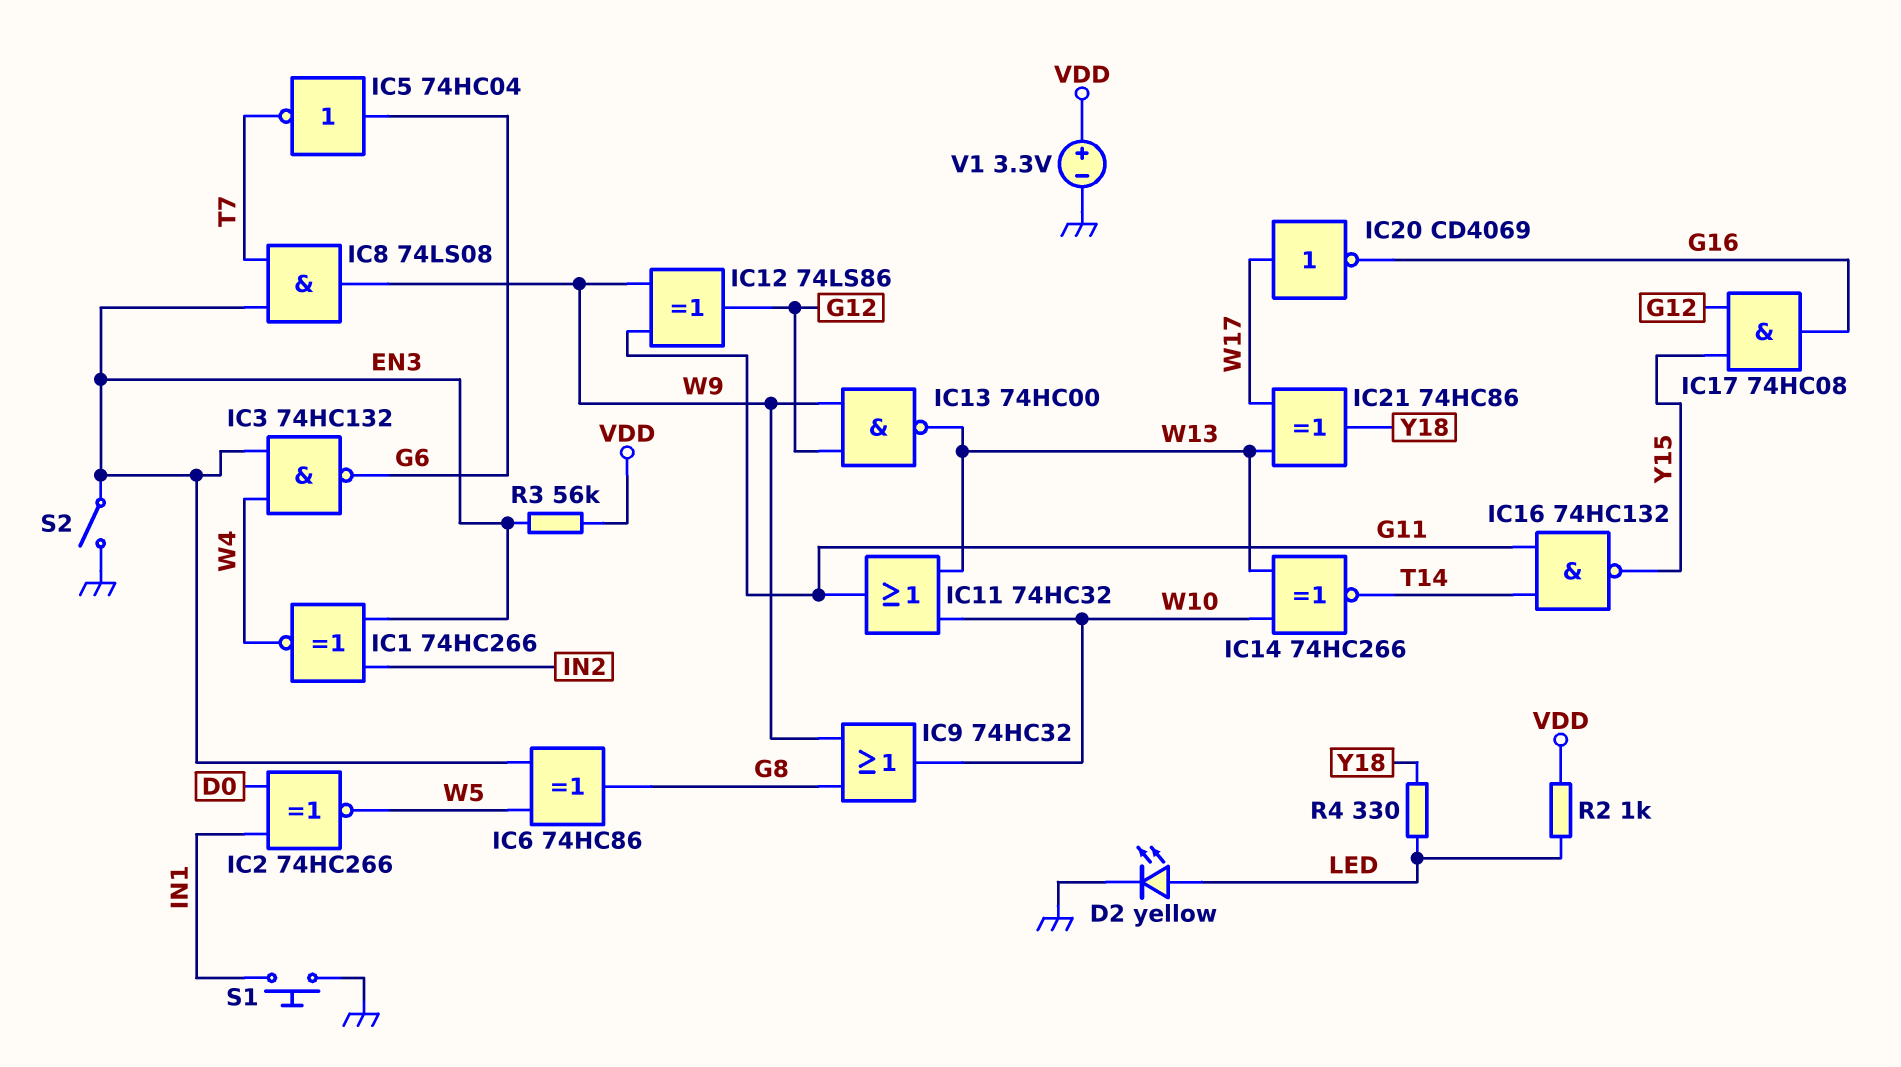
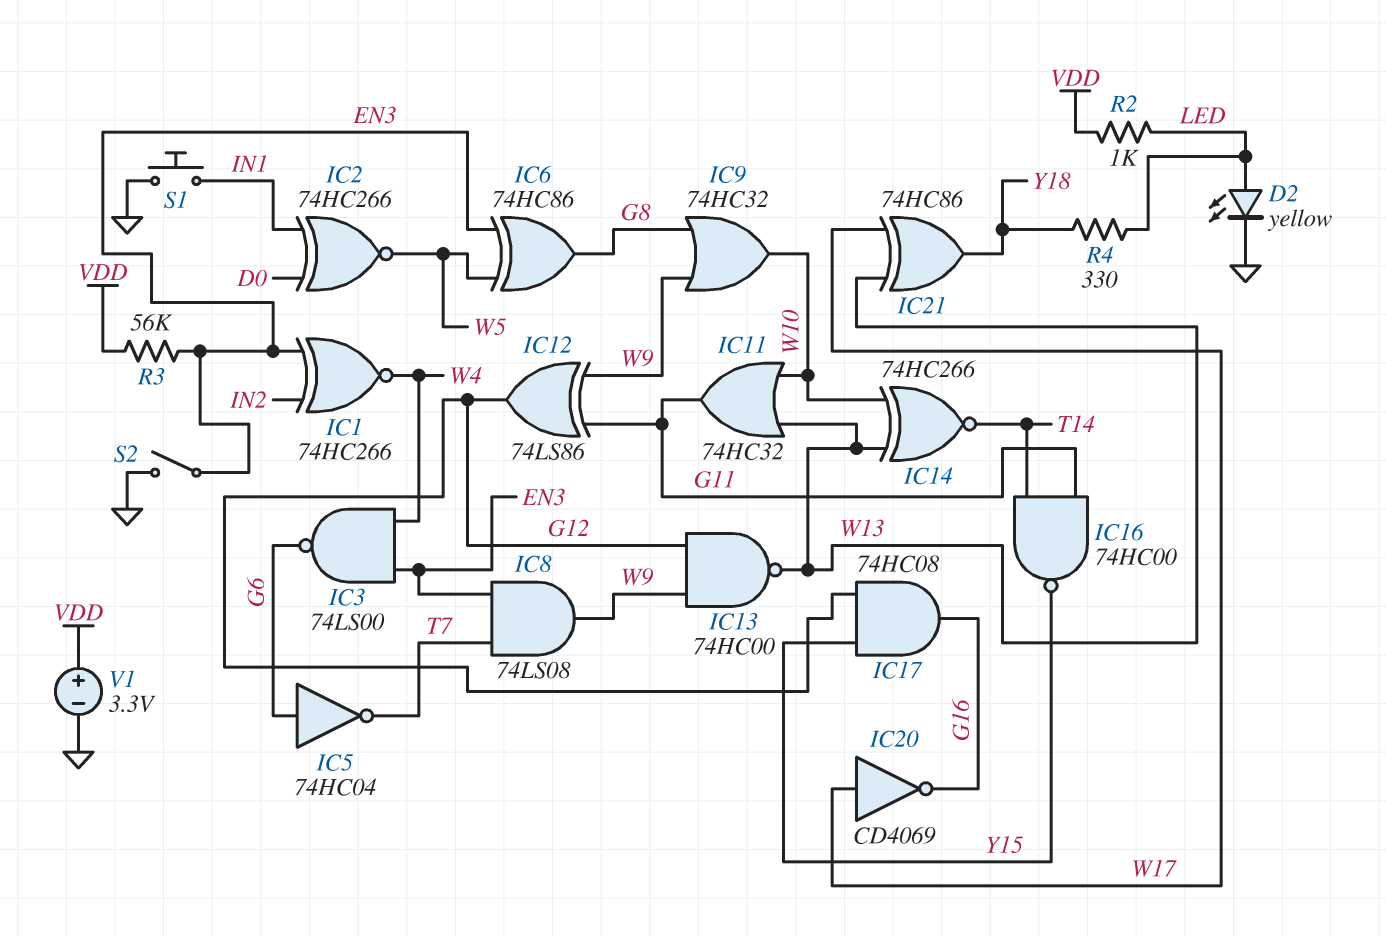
IC3: NAND 74HC132 (in EN3, in W4, out G6) -> NAND 74LS00 (in EN3, in W4, out G6)
IC16: NAND 74HC132 (in G11, in T14, out Y15) -> NAND 74HC00 (in G11, in T14, out Y15)

